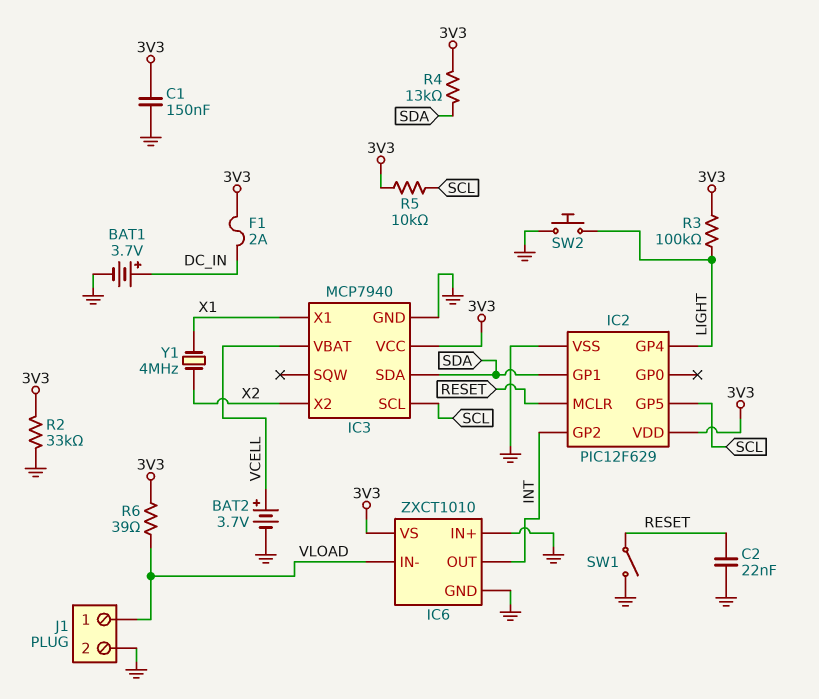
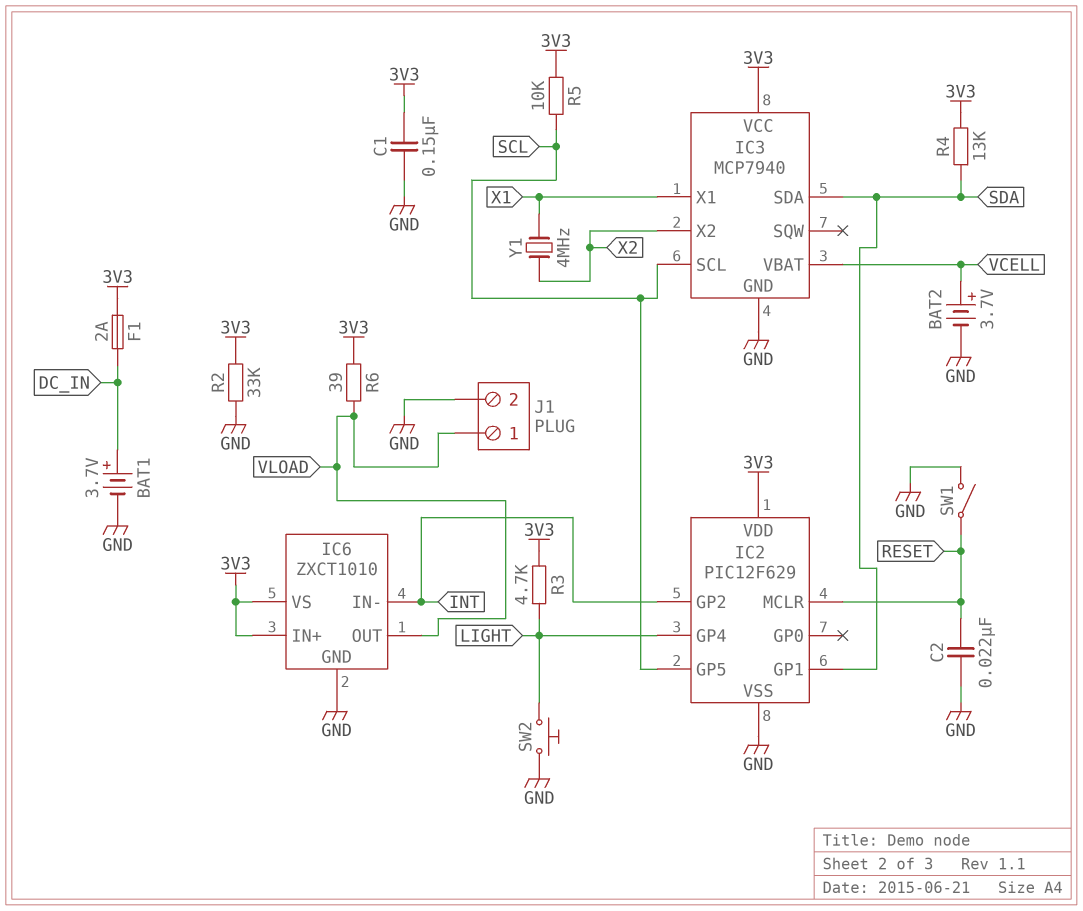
IC6 pin IN+: GND -> 3V3
IC6 pin IN-: VLOAD -> INT
IC6 pin OUT: INT -> VLOAD
R3: 100k (3V3, LIGHT) -> 4.7k (3V3, LIGHT)

